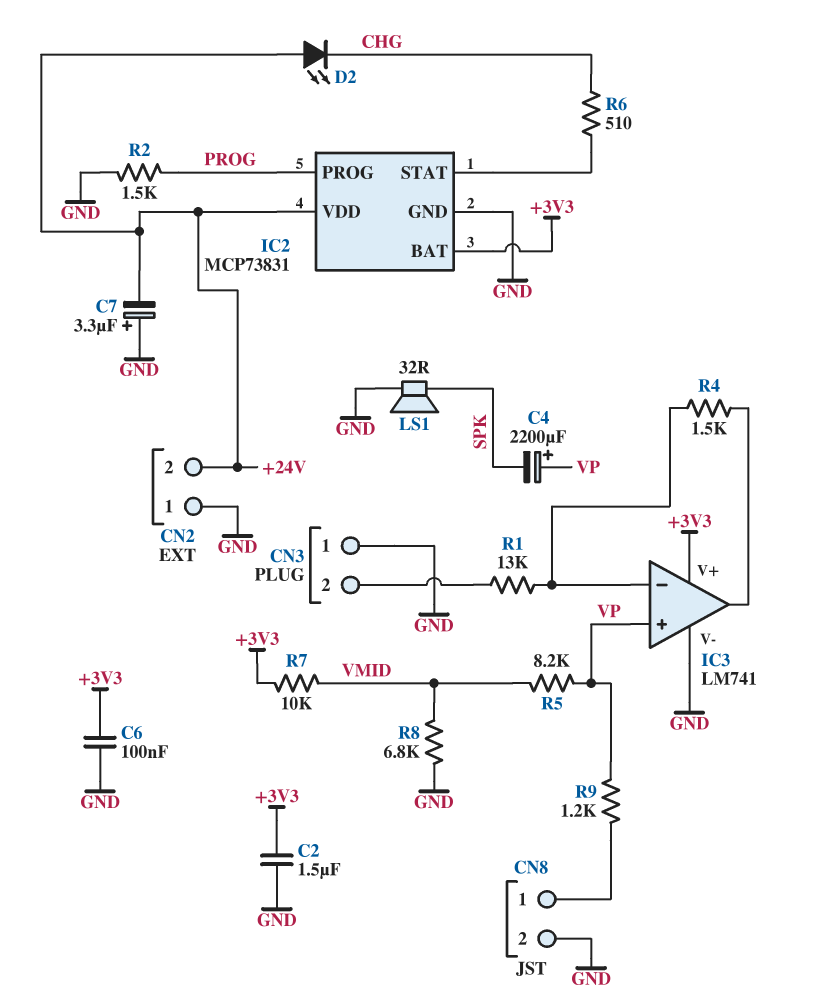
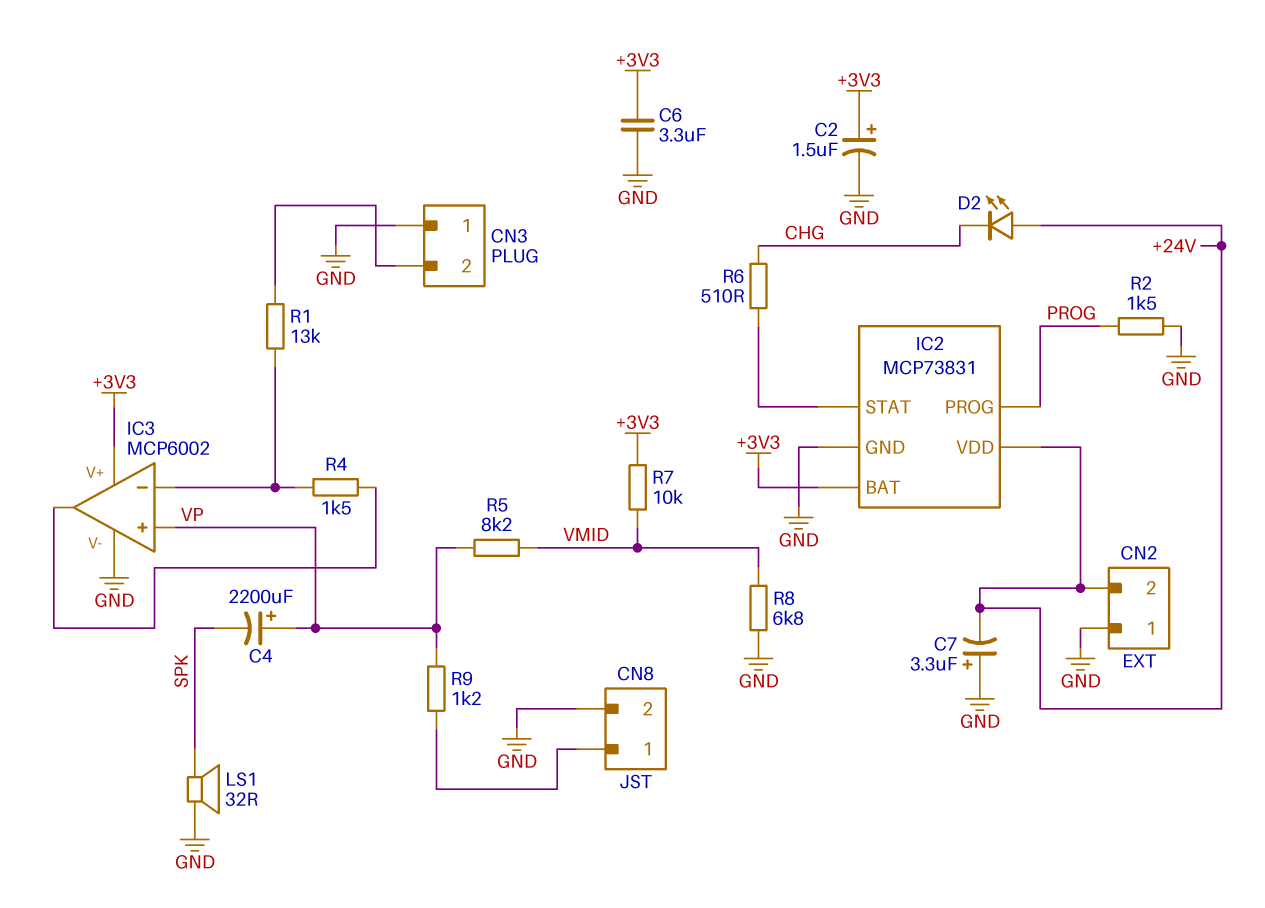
C2: 1.5uF (+3V3, GND) -> 1.5uF (plus +3V3, minus GND)
C6: 100nF (+3V3, GND) -> 3.3uF (+3V3, GND)
IC3: LM741 -> MCP6002

